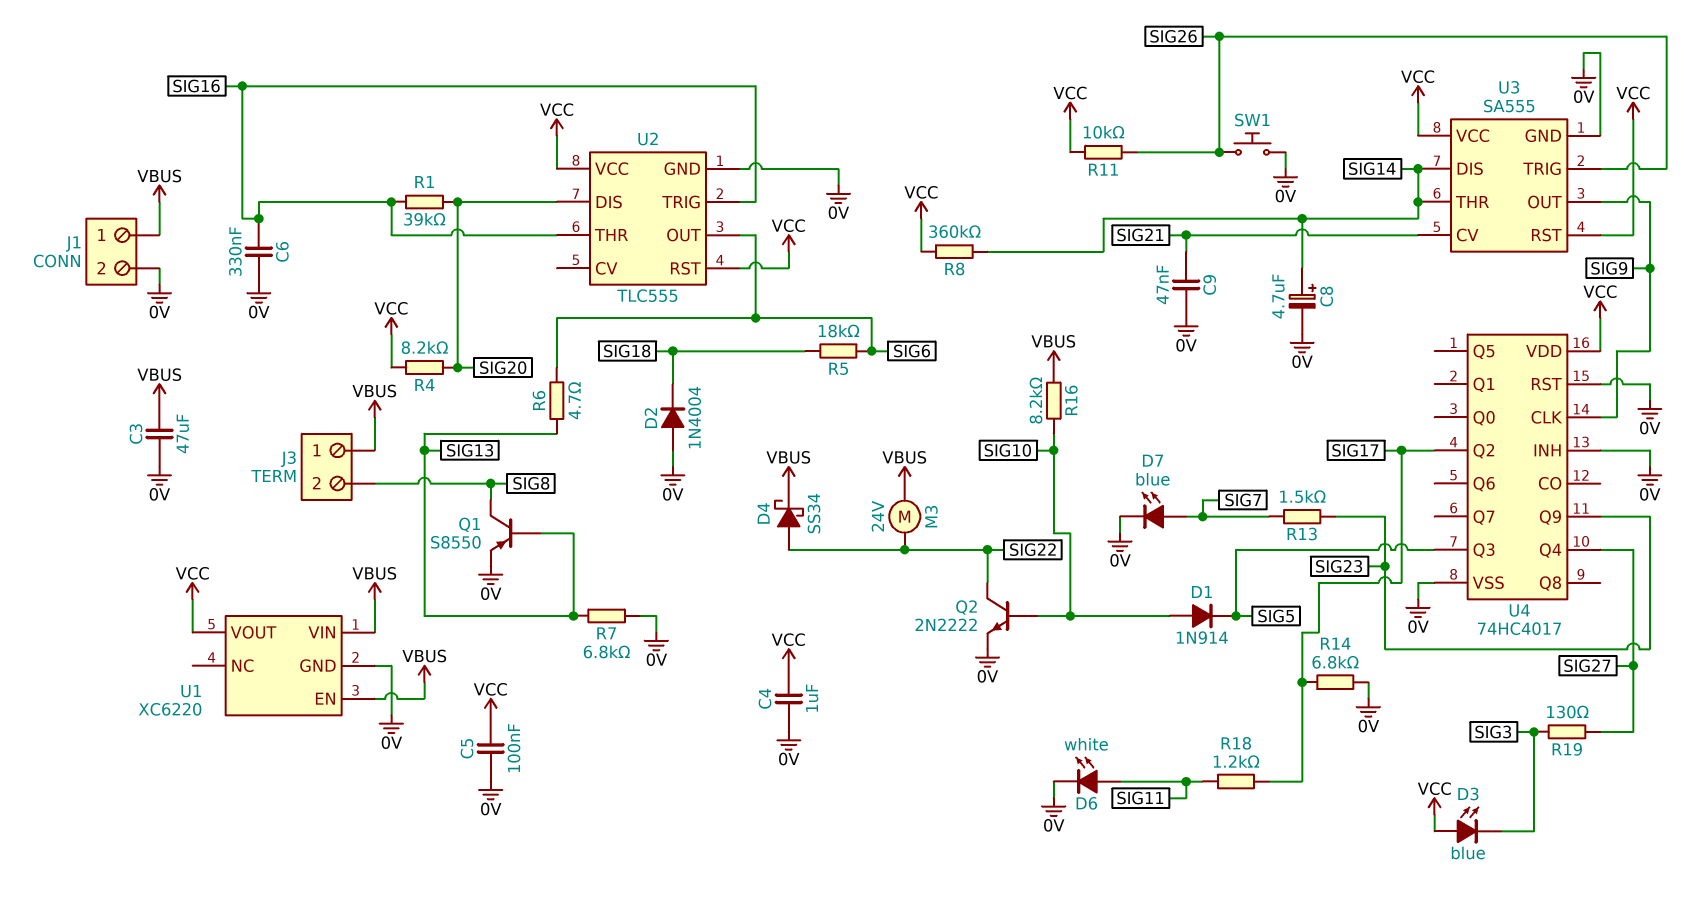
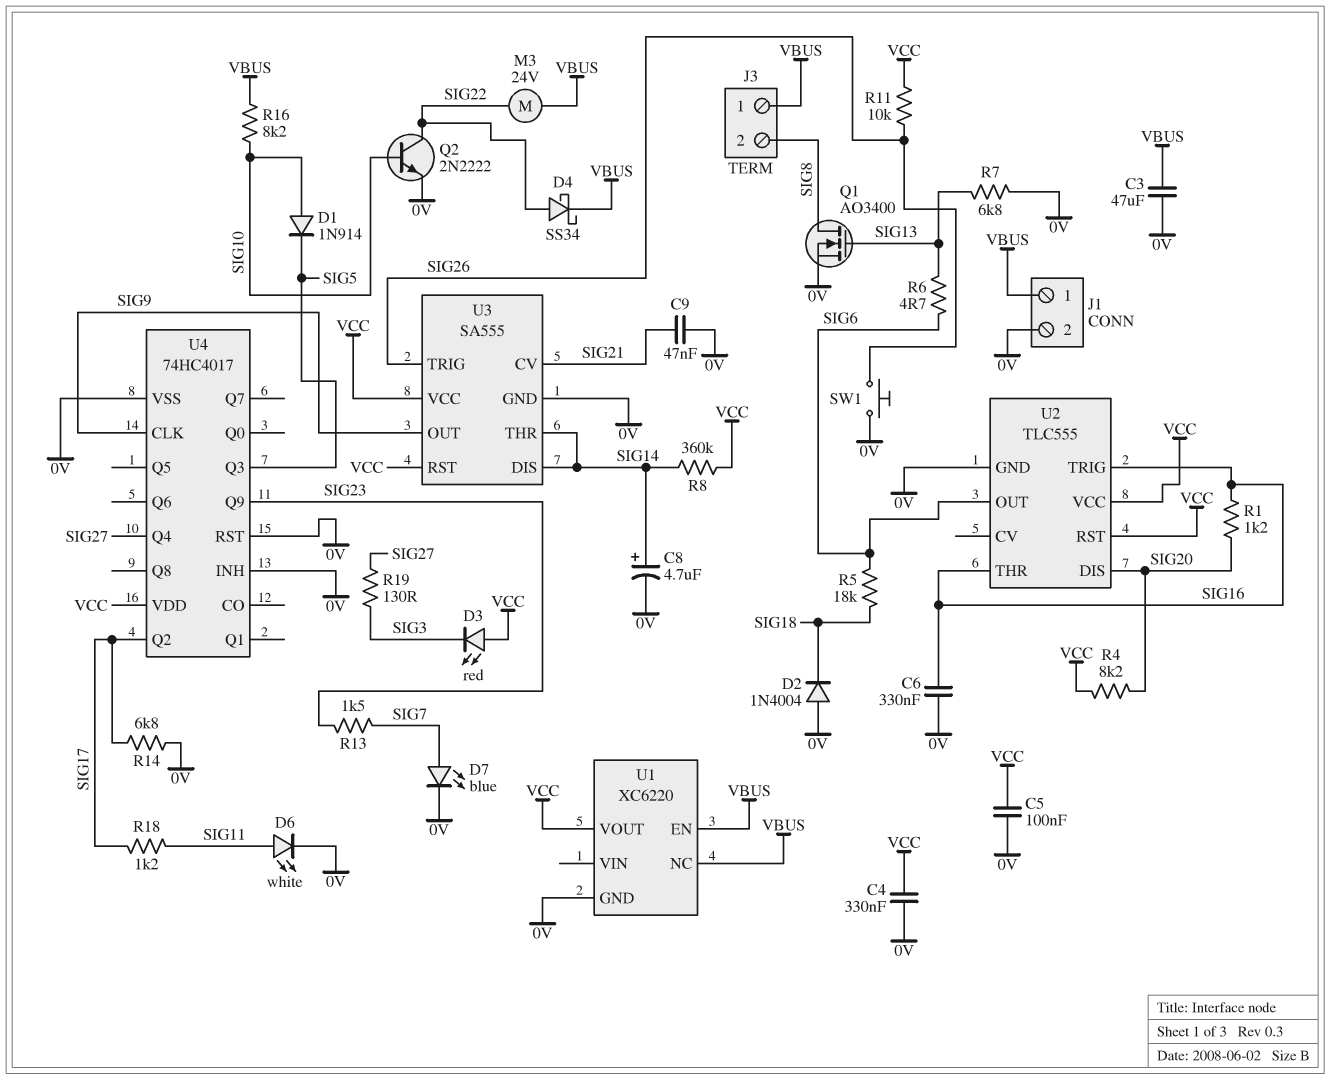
C4: 1uF (0V, VCC) -> 330nF (0V, VCC)
D3: LED blue (A VCC, K SIG3) -> LED red (A VCC, K SIG3)
Q1: PNP S8550 (B SIG13, C SIG8, E 0V) -> NMOS AO3400 (G SIG13, D SIG8, S 0V)
R1: 39k (SIG16, SIG20) -> 1.2k (SIG16, SIG20)
U1 pin NC: none -> VBUS
U1 pin VIN: VBUS -> none

